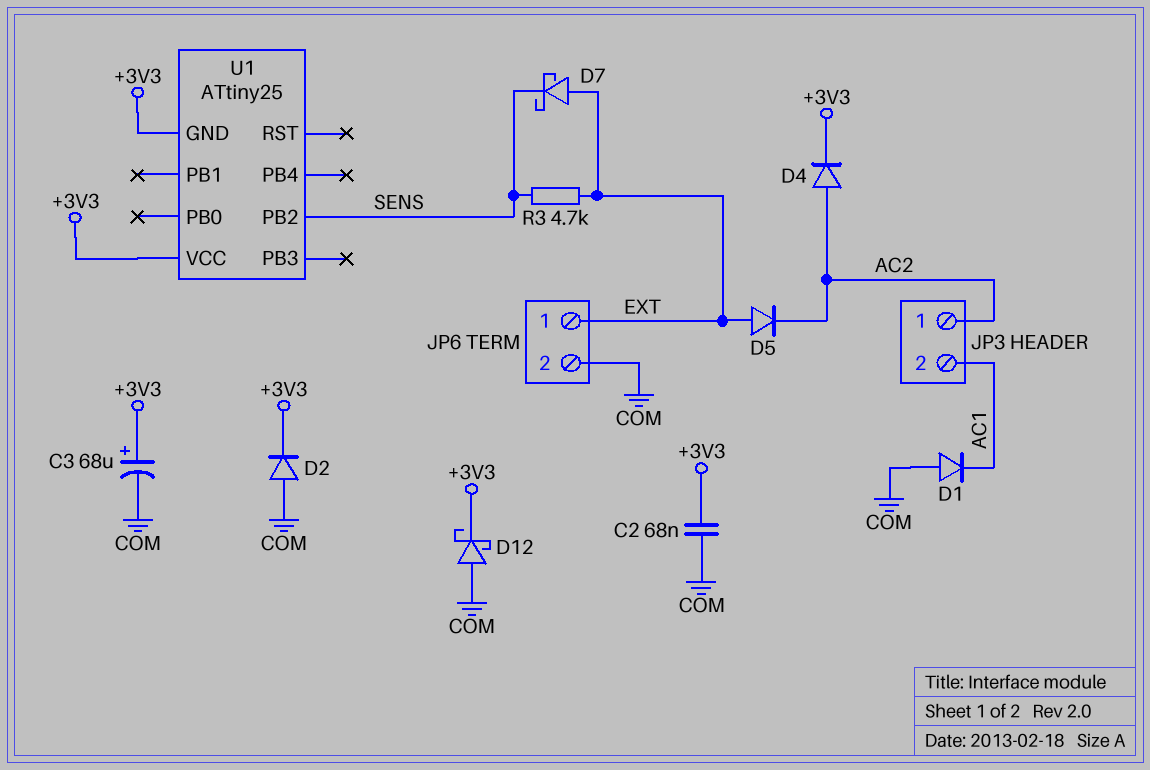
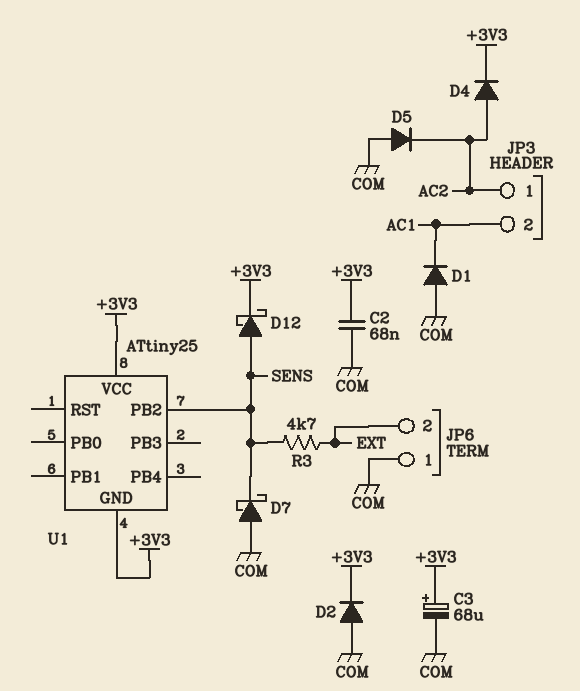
D5: diode (A EXT, K AC2) -> diode (A COM, K AC2)
D7: schottky (A EXT, K SENS) -> schottky (A COM, K SENS)
D12: schottky (A COM, K +3V3) -> schottky (A SENS, K +3V3)
JP6 pin 1: EXT -> COM
JP6 pin 2: COM -> EXT

